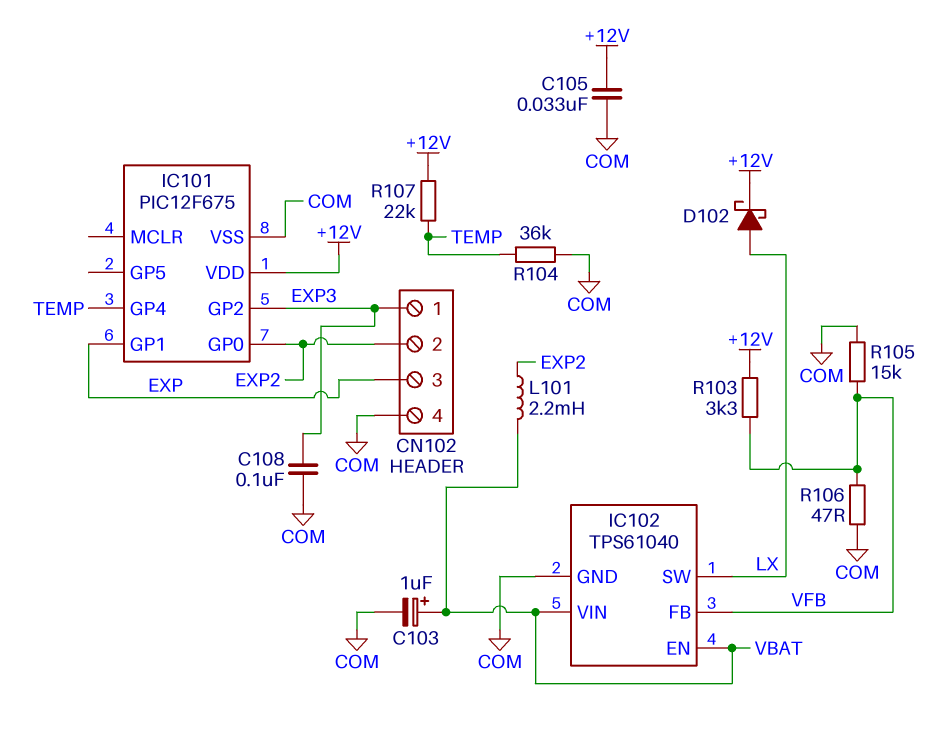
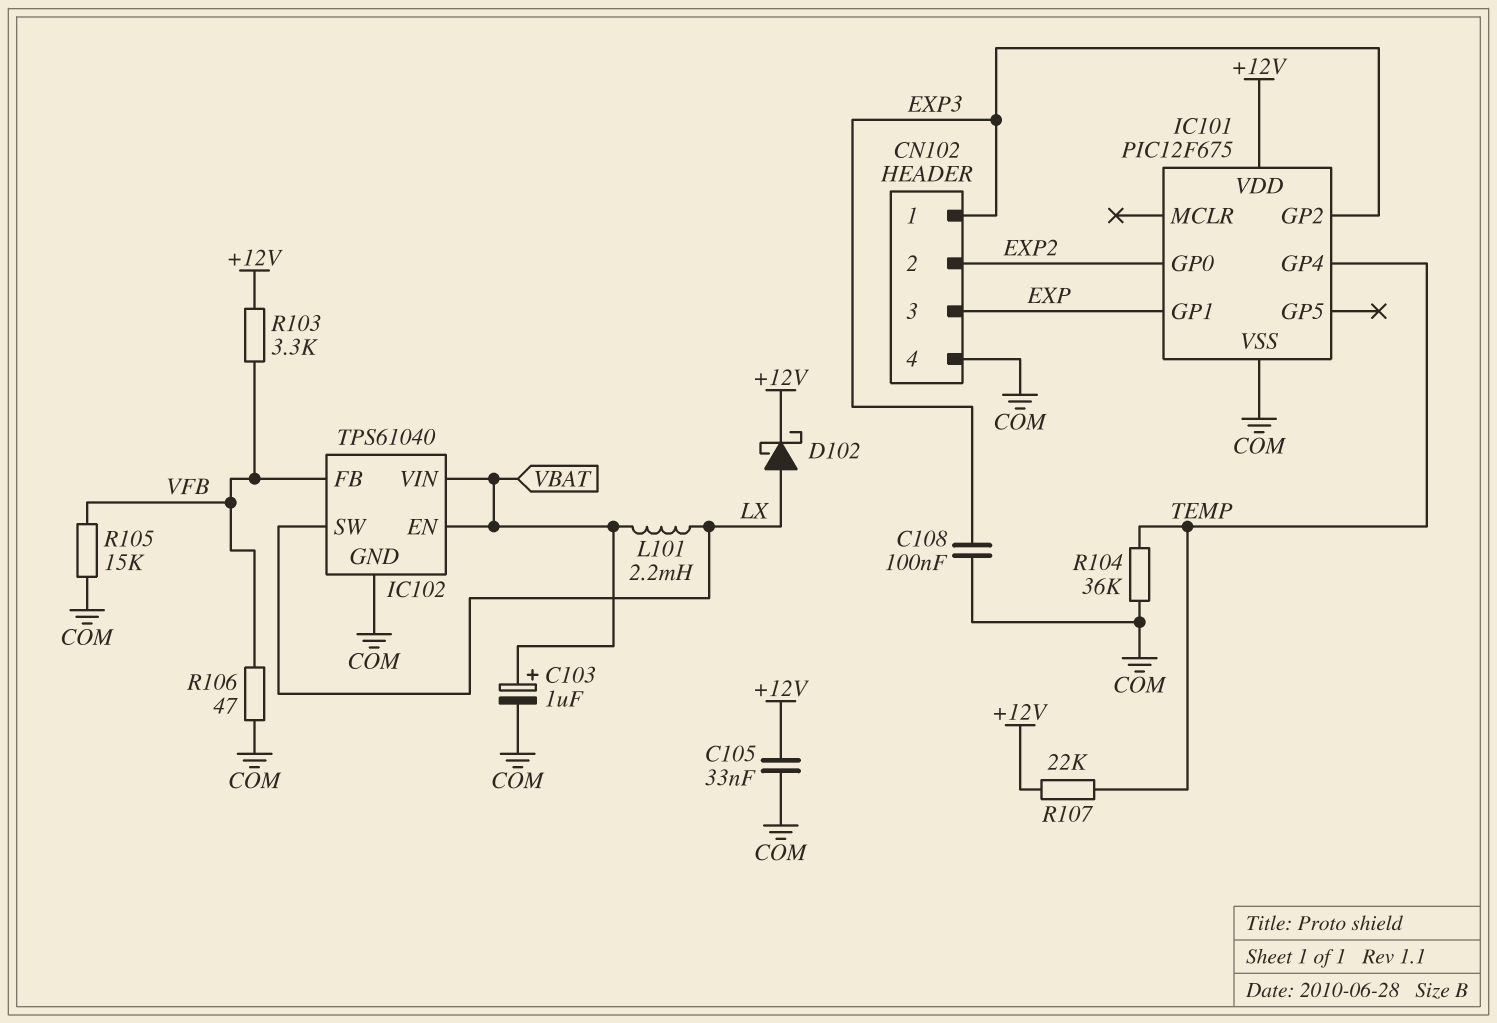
L101: 2.2mH (EXP2, VBAT) -> 2.2mH (LX, VBAT)

